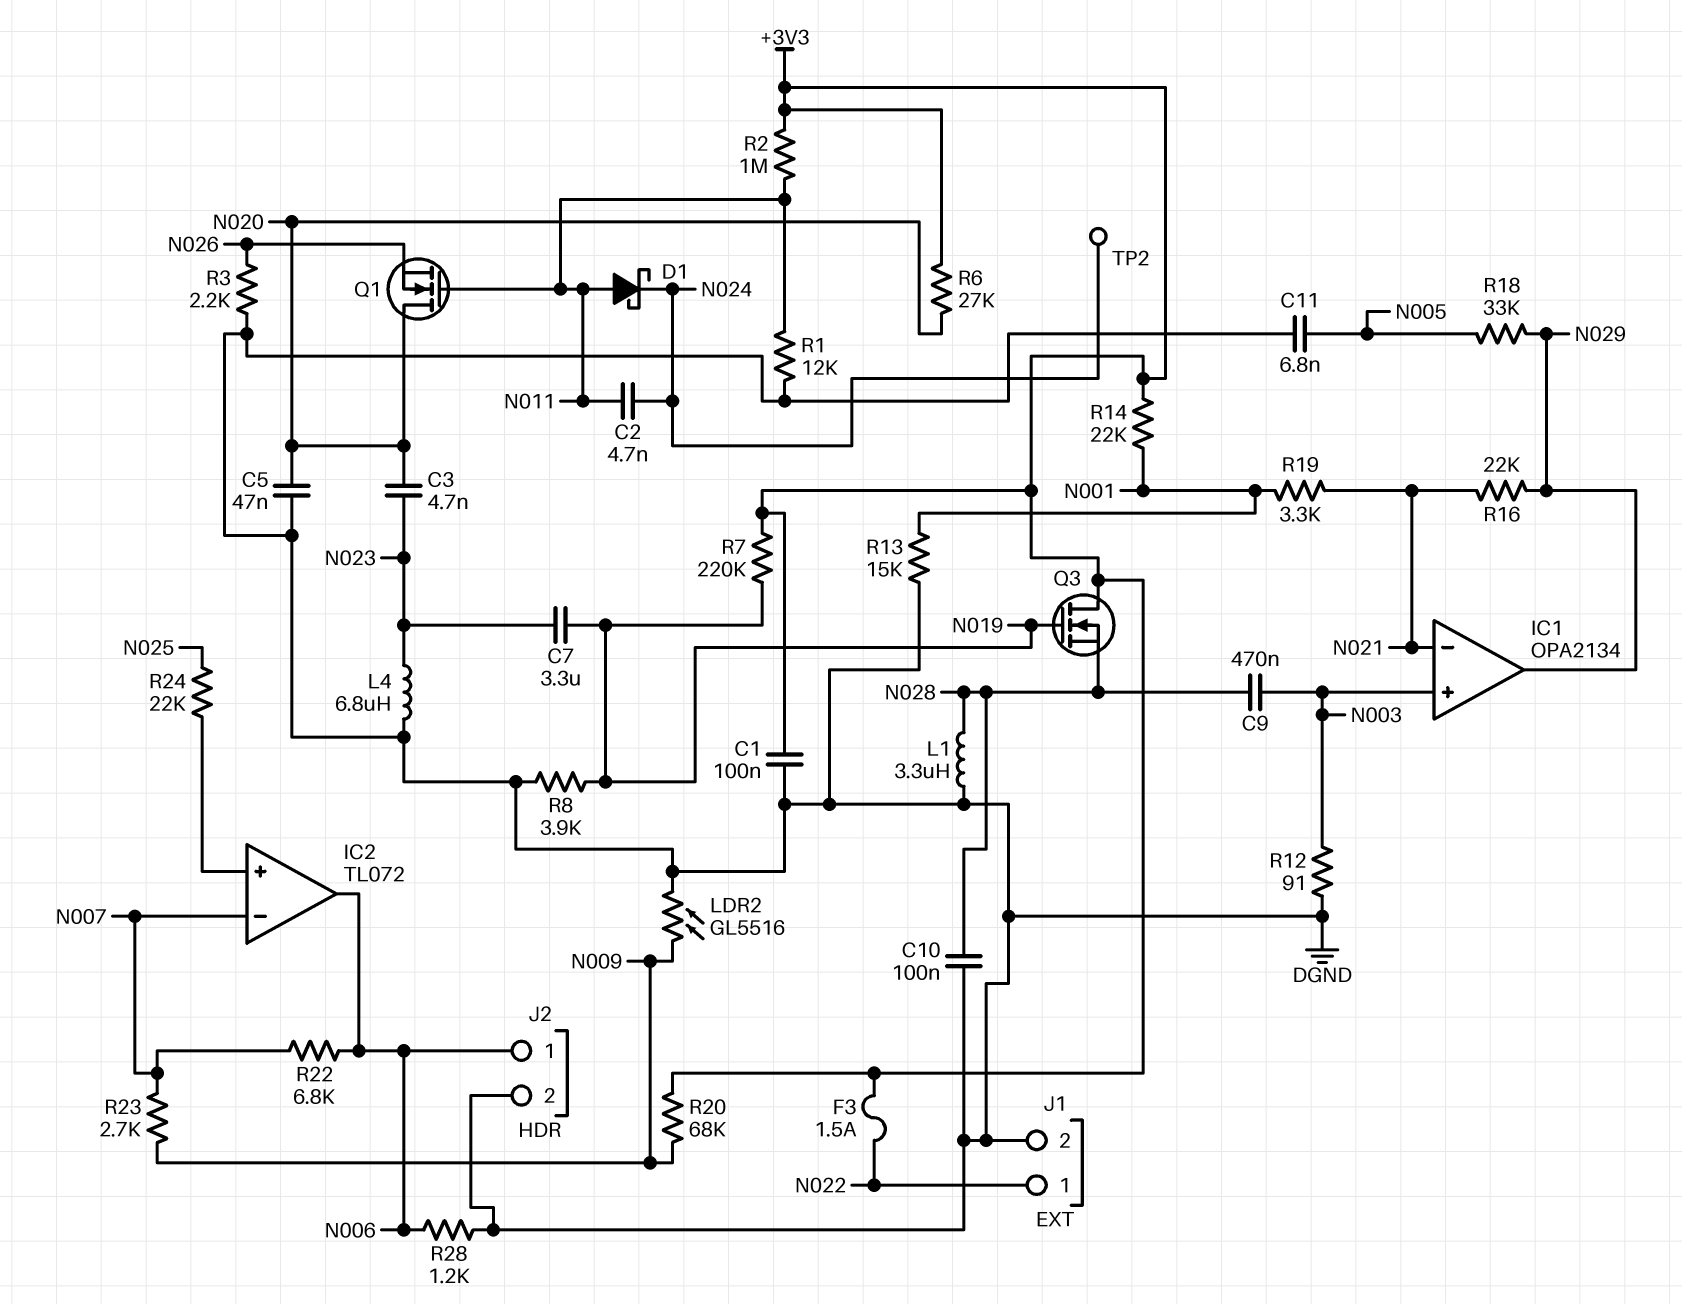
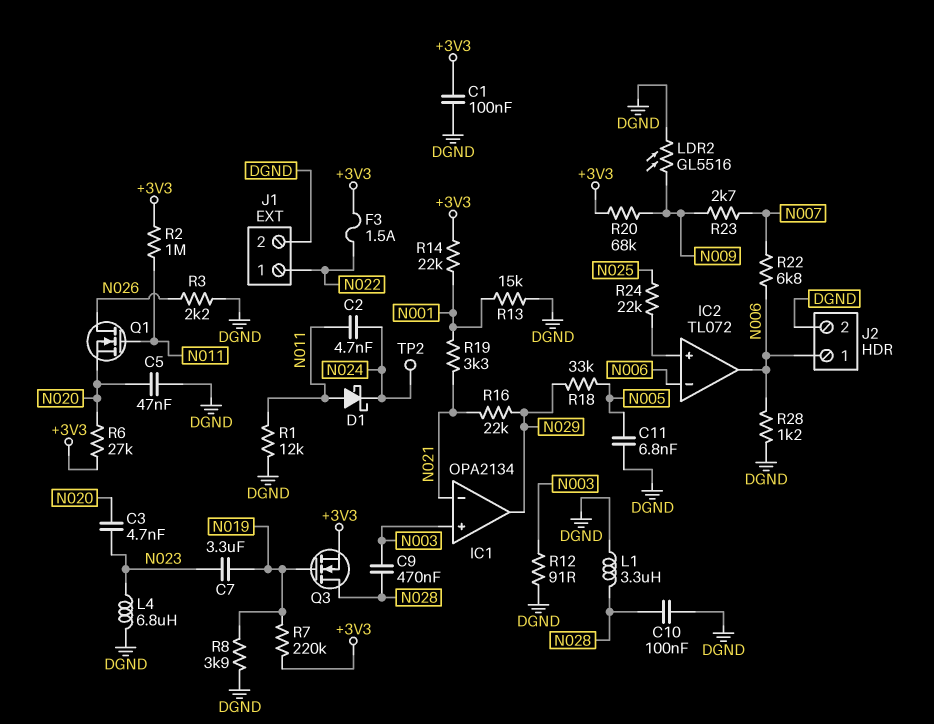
IC2 pin in-: N007 -> N006
Q1: NMOS (G N011, D N020, S N026) -> NMOS (G N011, D N026, S N020)
Q3: NMOS (G N019, D +3V3, S N028) -> NMOS (G N019, D N028, S +3V3)

